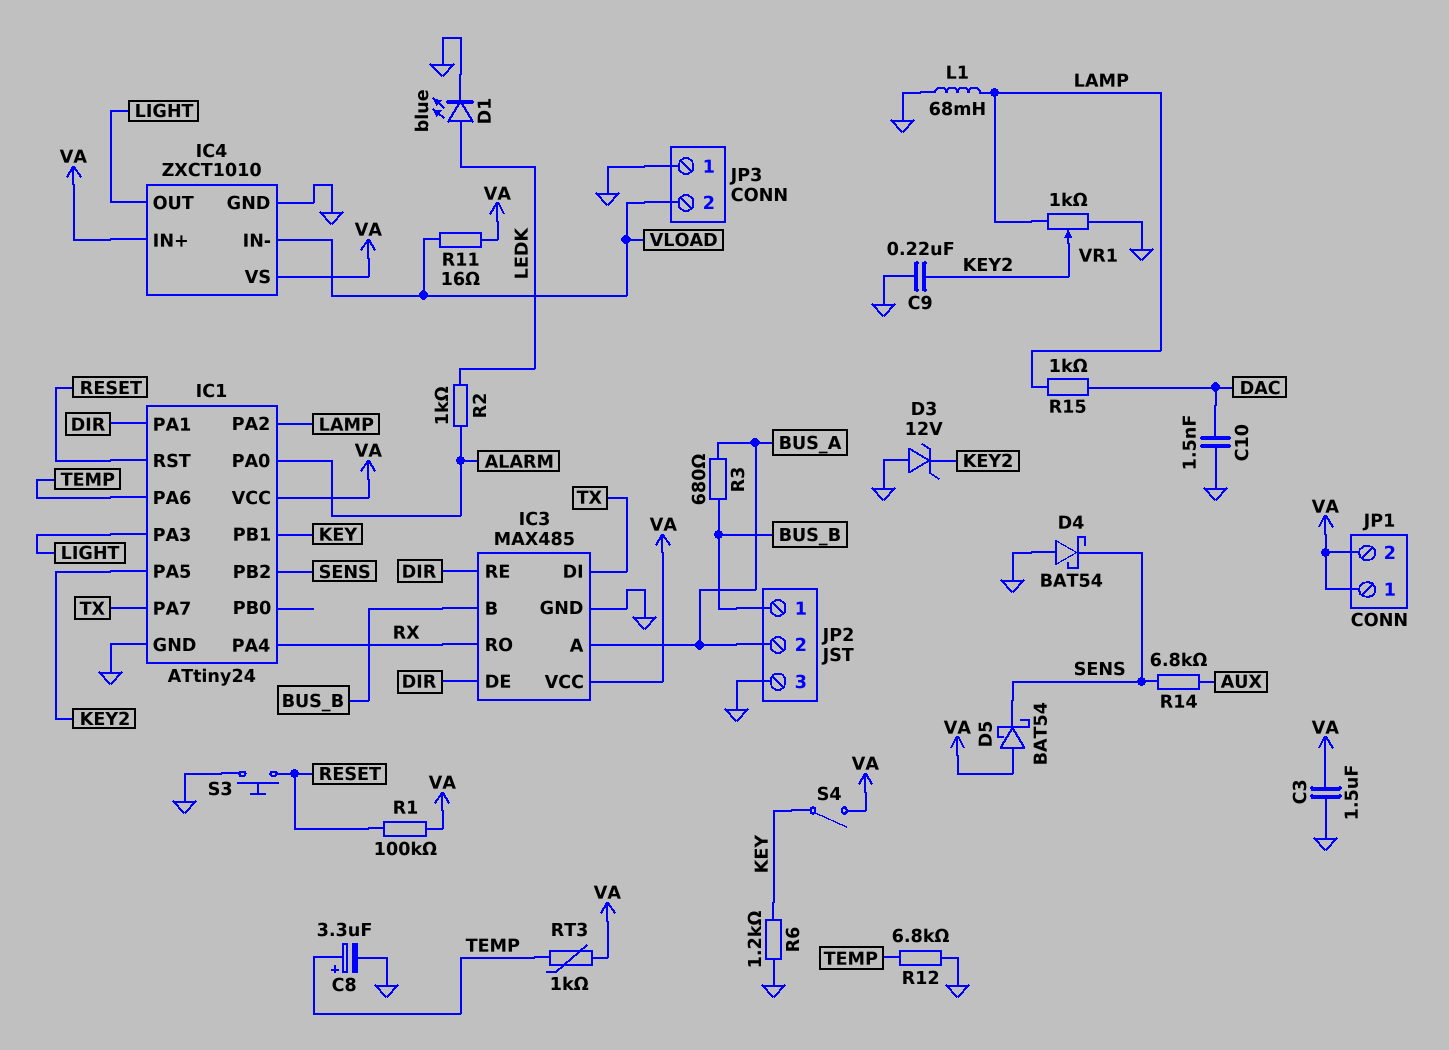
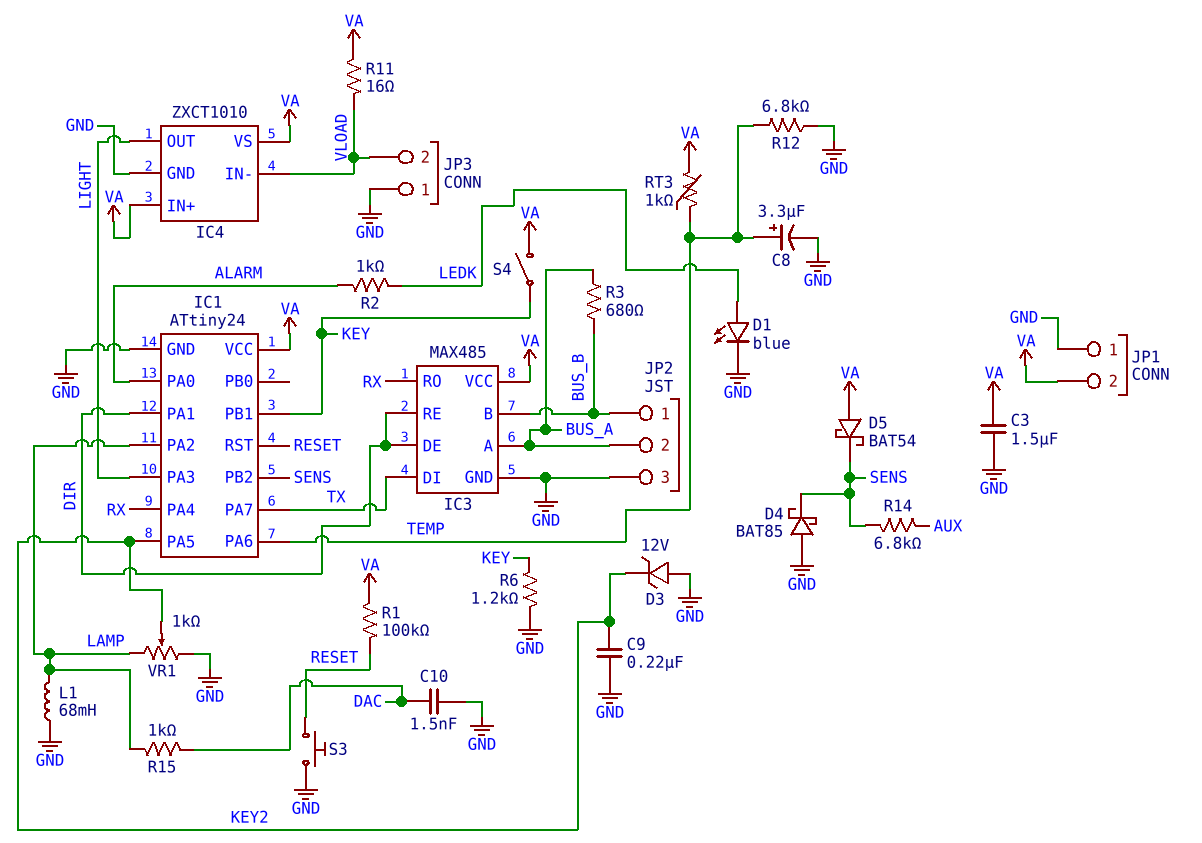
D4: schottky BAT54 (A GND, K SENS) -> schottky BAT85 (A GND, K SENS)
JP1 pin 1: VA -> GND

